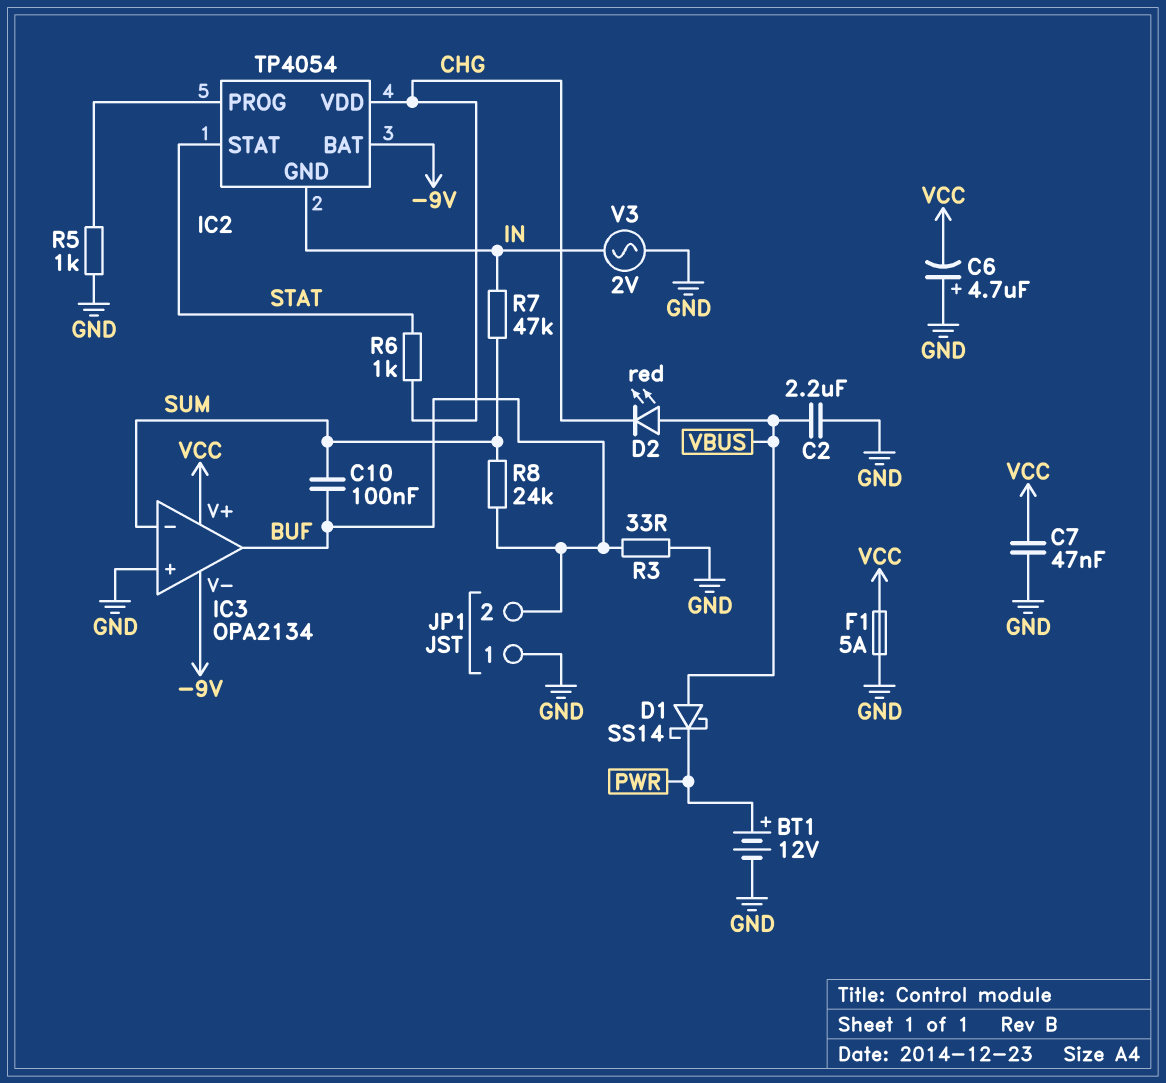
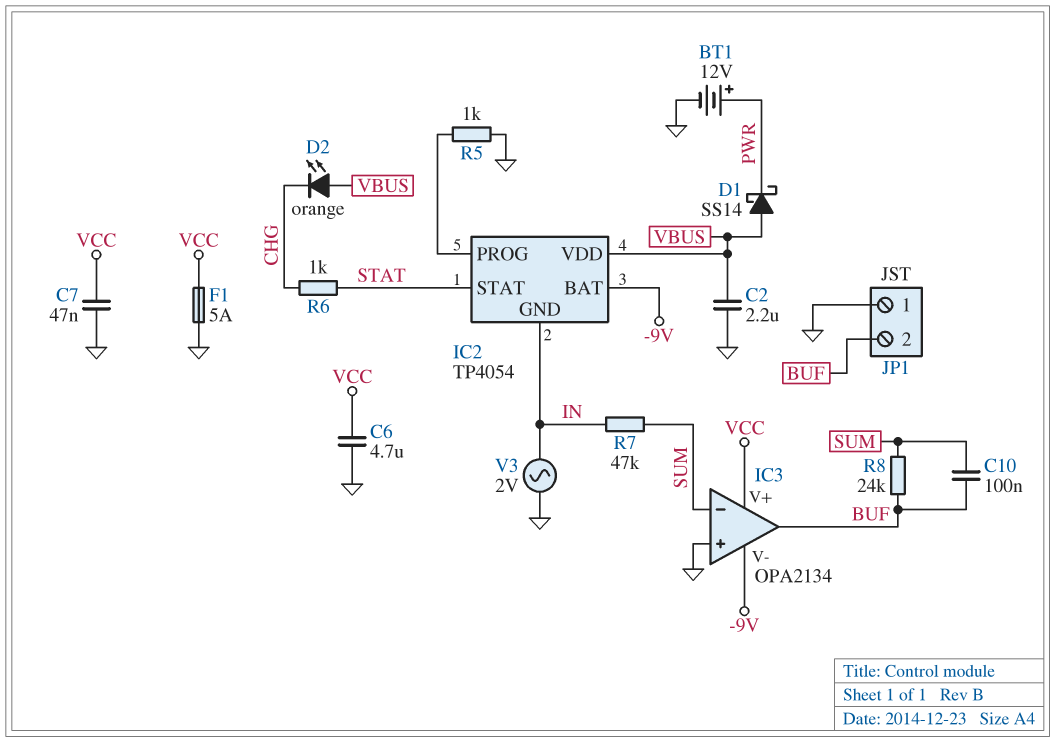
C6: 4.7uF (plus GND, minus VCC) -> 4.7uF (GND, VCC)
D2: LED red (A VBUS, K CHG) -> LED orange (A VBUS, K CHG)
IC2 pin VDD: CHG -> VBUS
R3: 33 (BUF, GND) -> none

